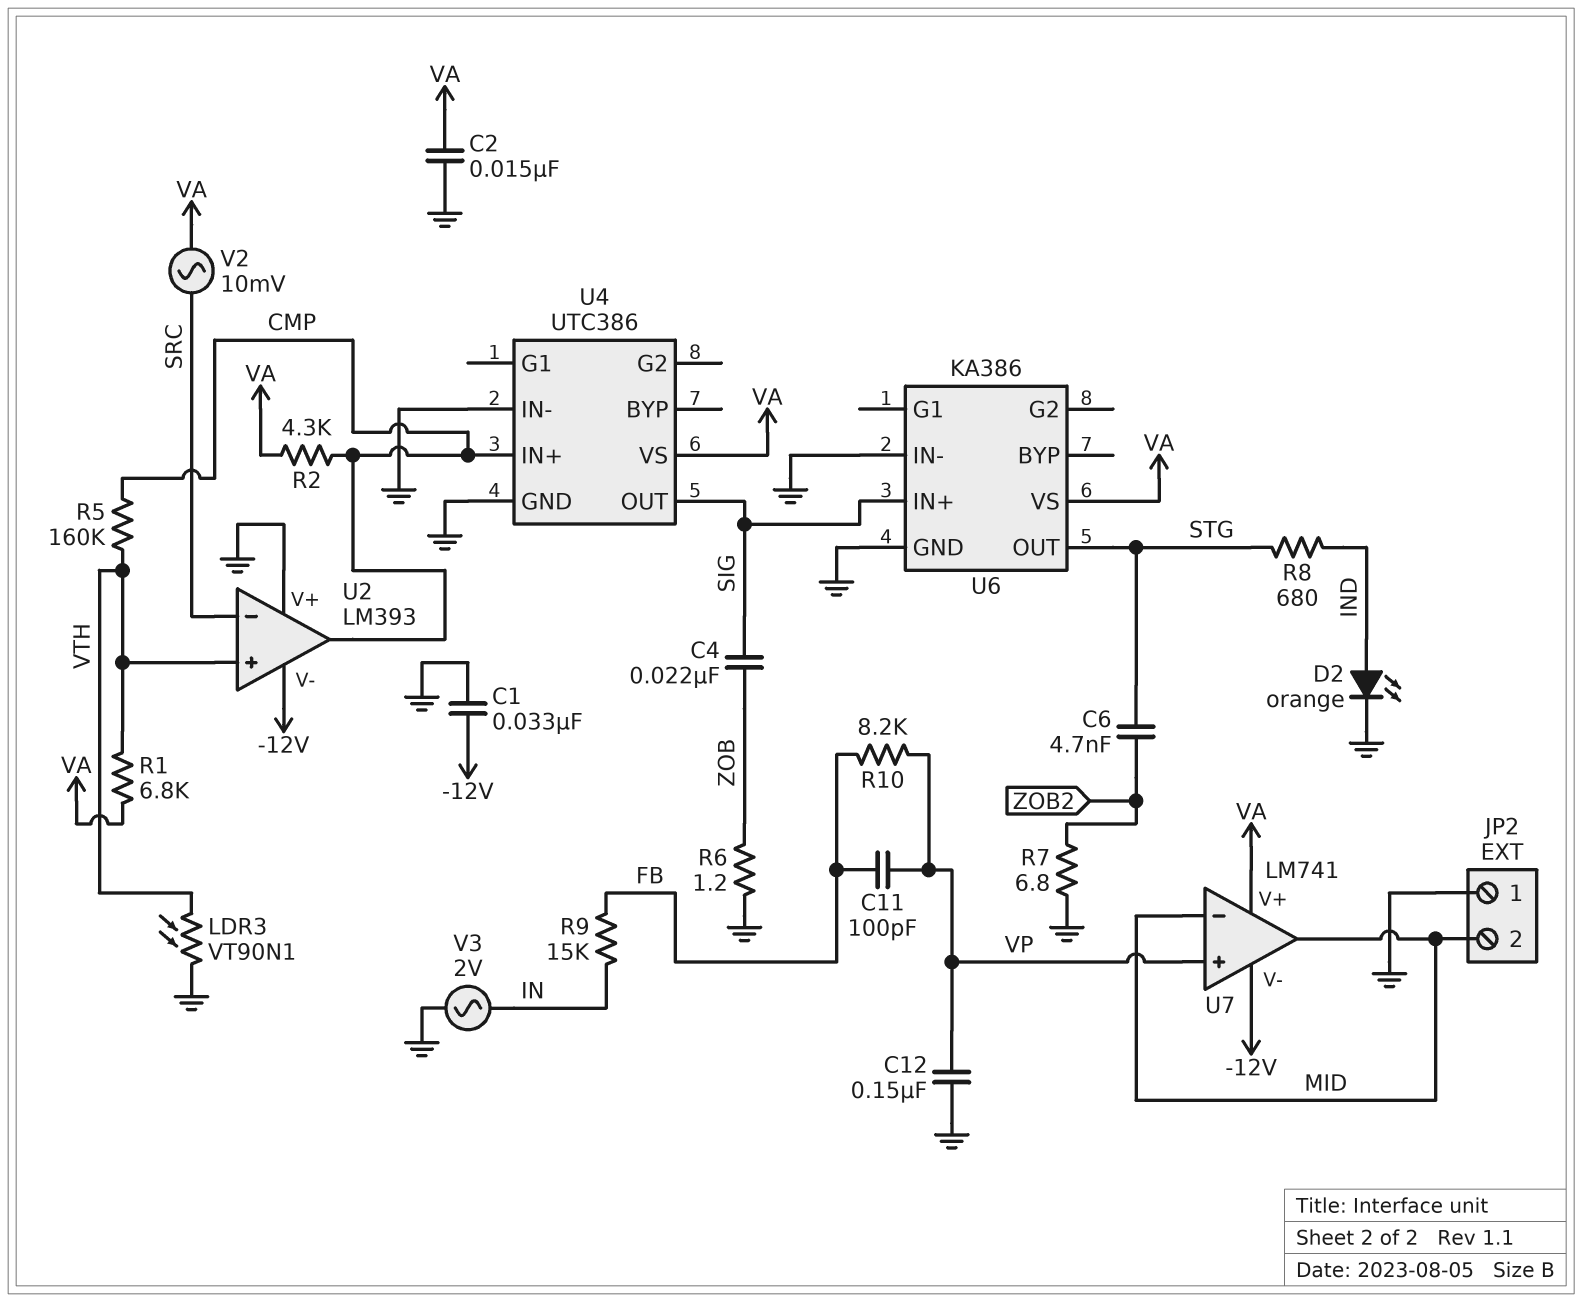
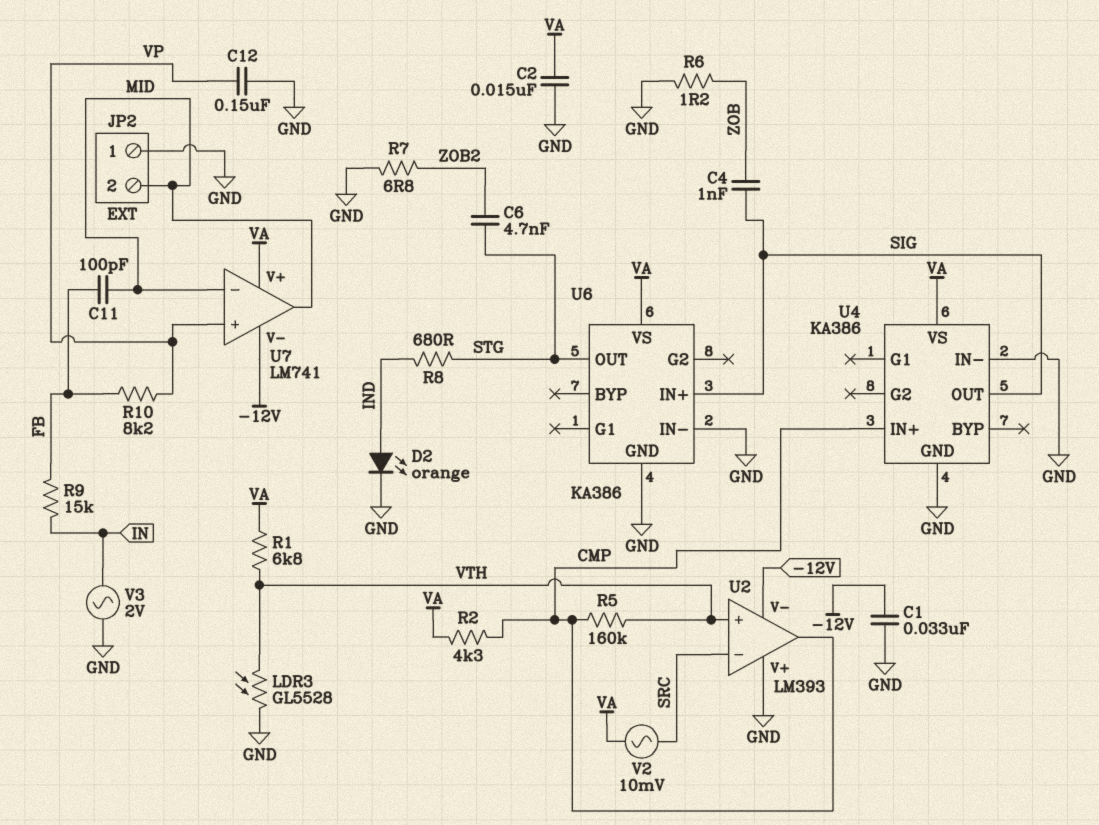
C4: 22nF (SIG, ZOB) -> 1nF (SIG, ZOB)
C11: 100pF (FB, VP) -> 100pF (FB, MID)
LDR3: VT90N1 (GND, VTH) -> GL5528 (GND, VTH)
U4: UTC386 -> KA386

